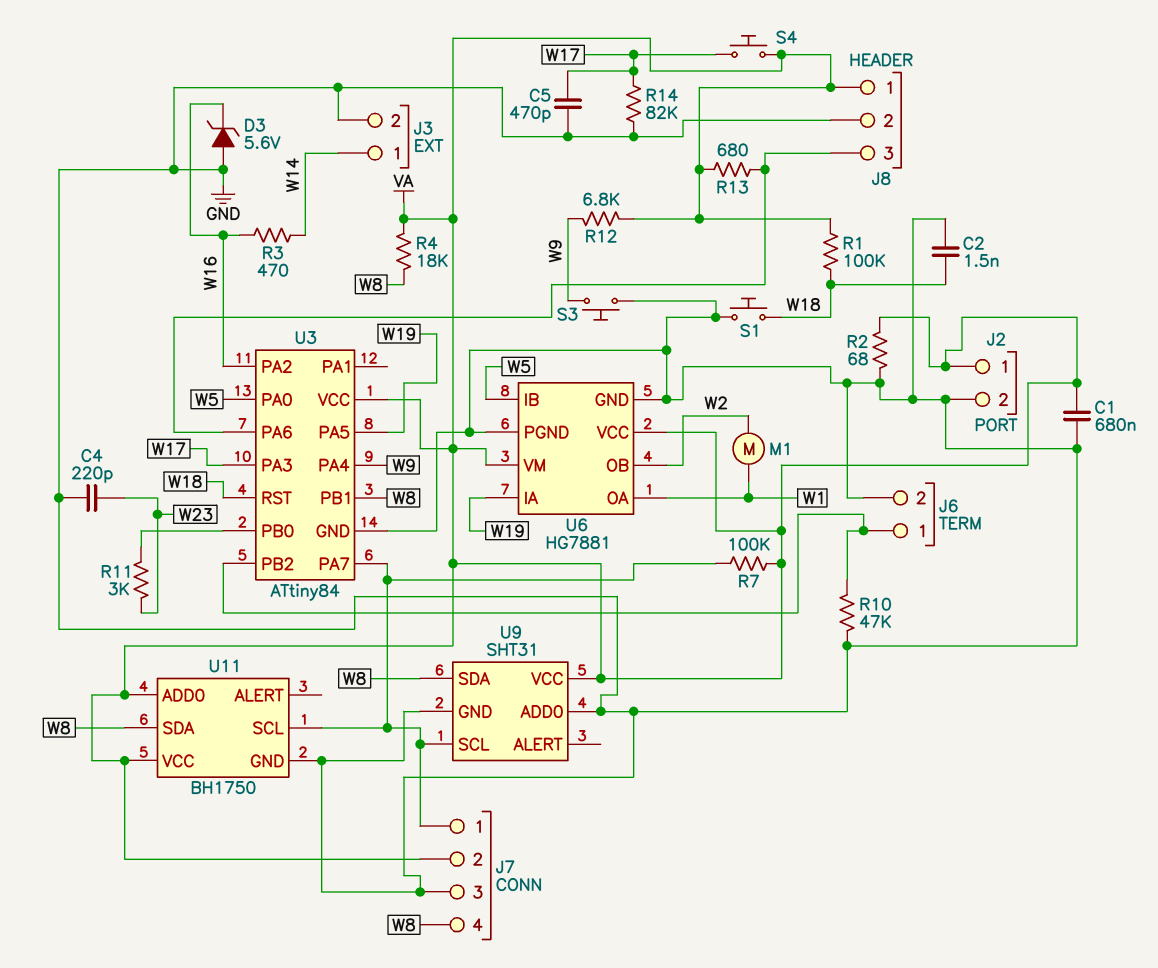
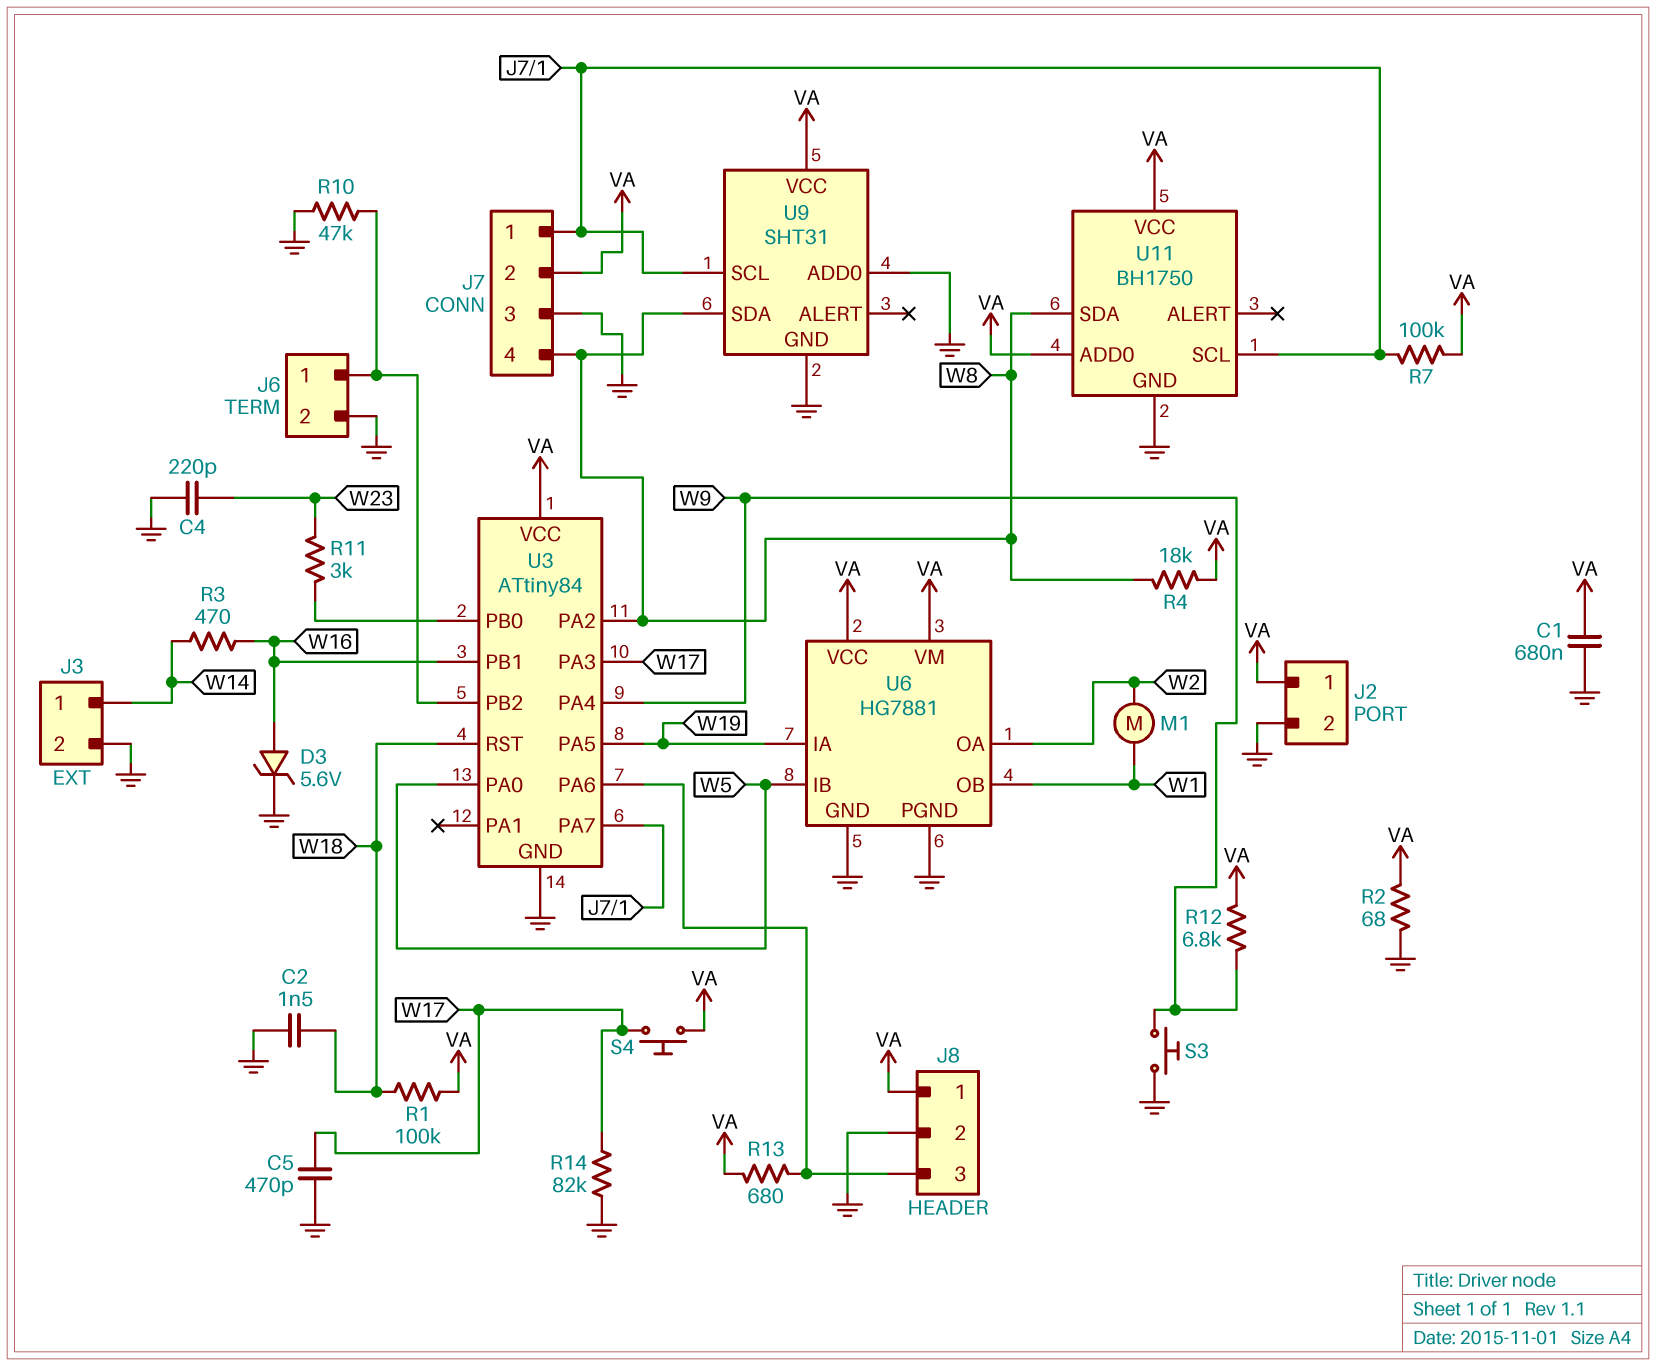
D3: zener 5.6V (A GND, K W16) -> zener 5.6V (A W16, K GND)
S1: button (GND, W18) -> none
U3 pin PA2: W16 -> W8
U3 pin PB1: W8 -> W16
U6 pin OA: W1 -> W2
U6 pin OB: W2 -> W1

